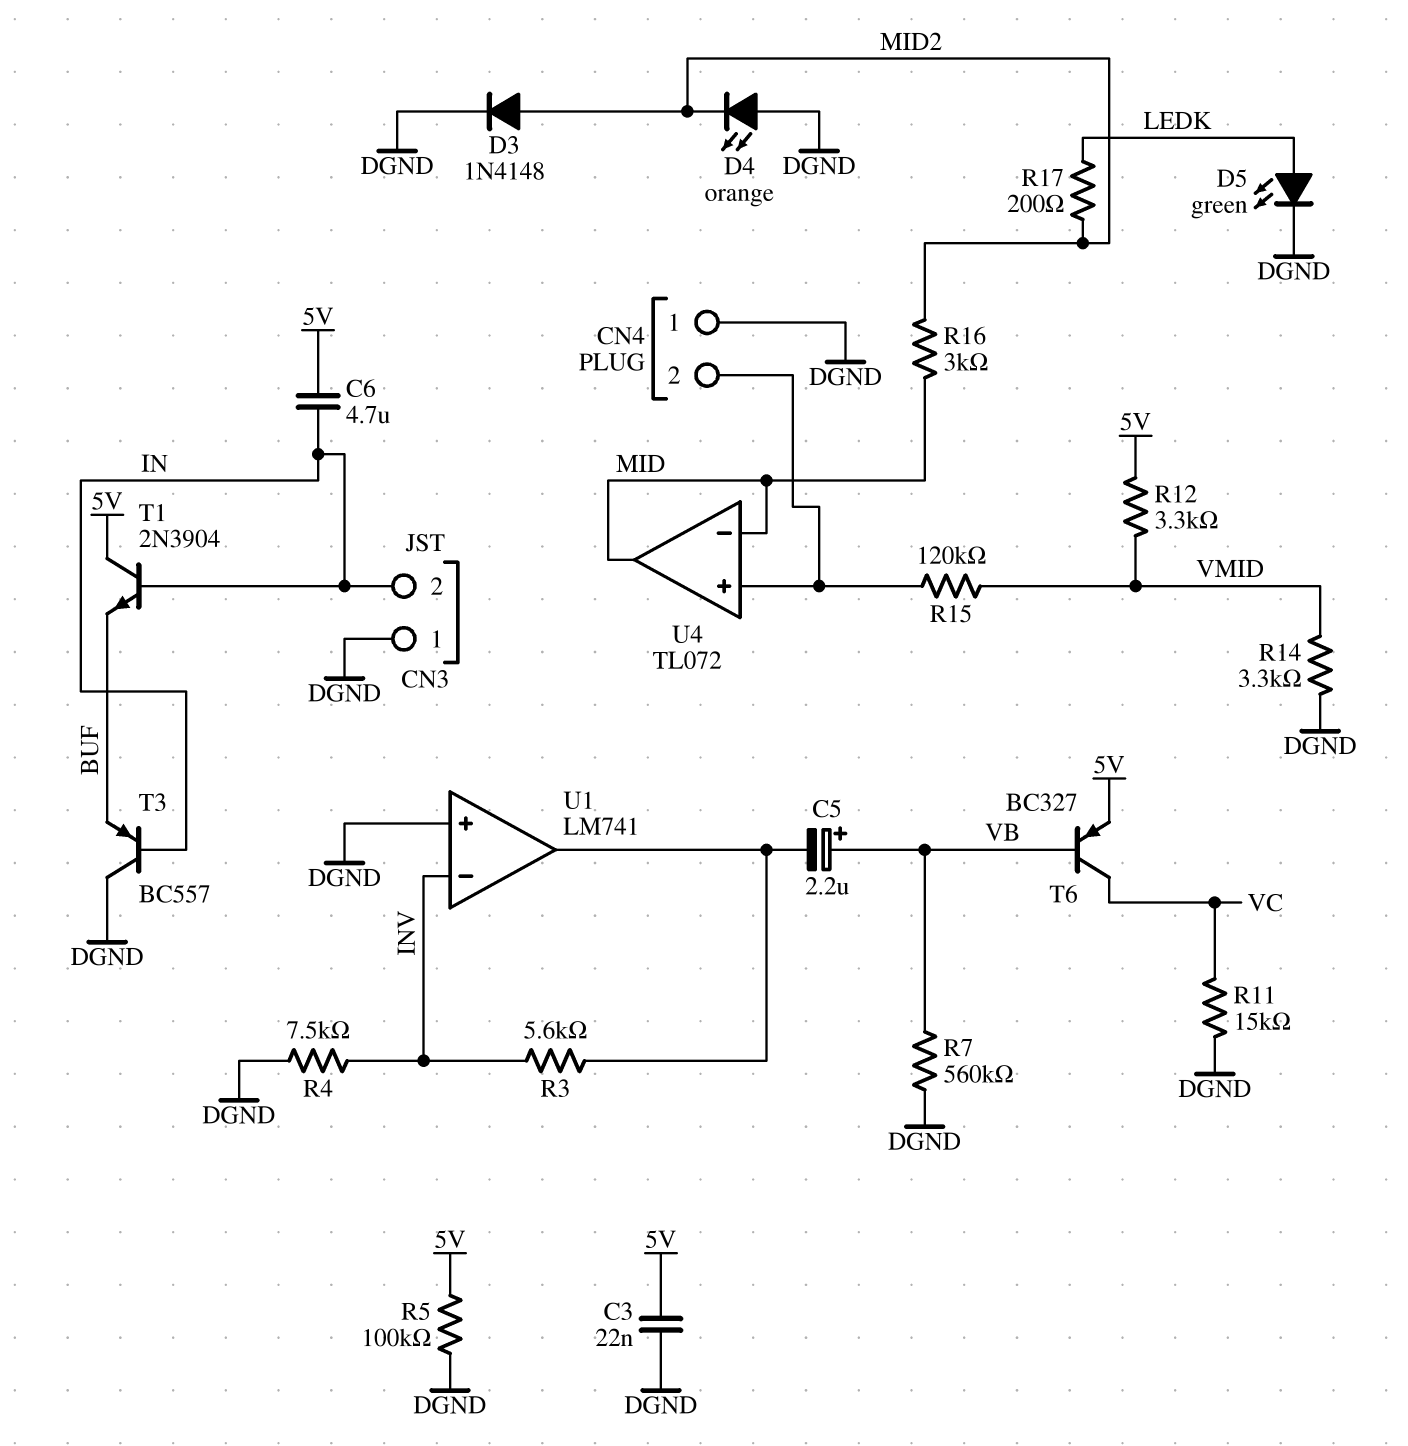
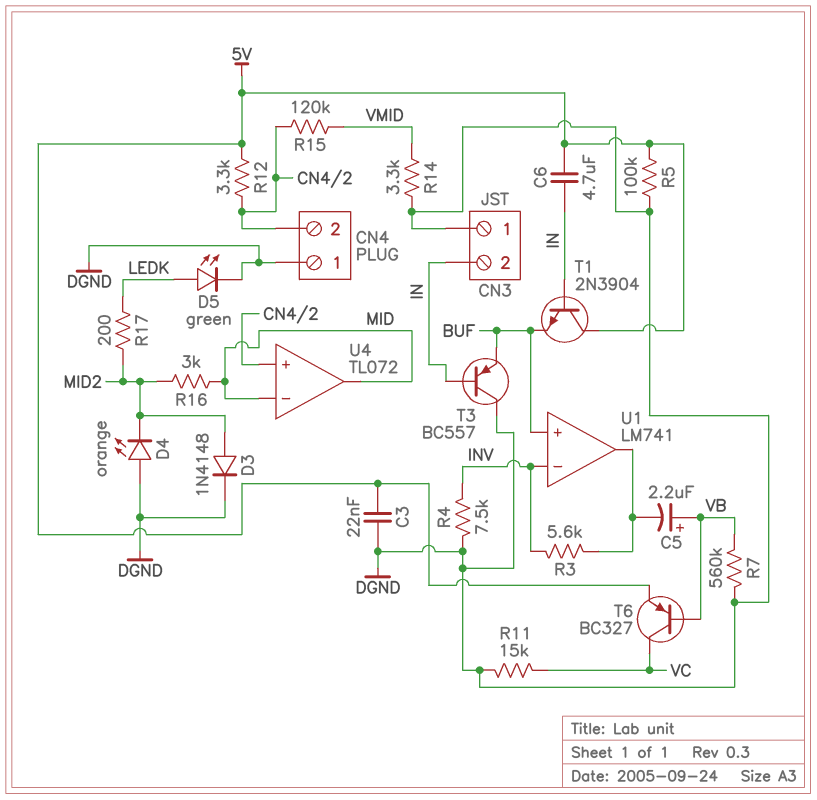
R12: 3.3k (5V, VMID) -> 3.3k (5V, CN4/2)
U1 pin in+: DGND -> BUF

